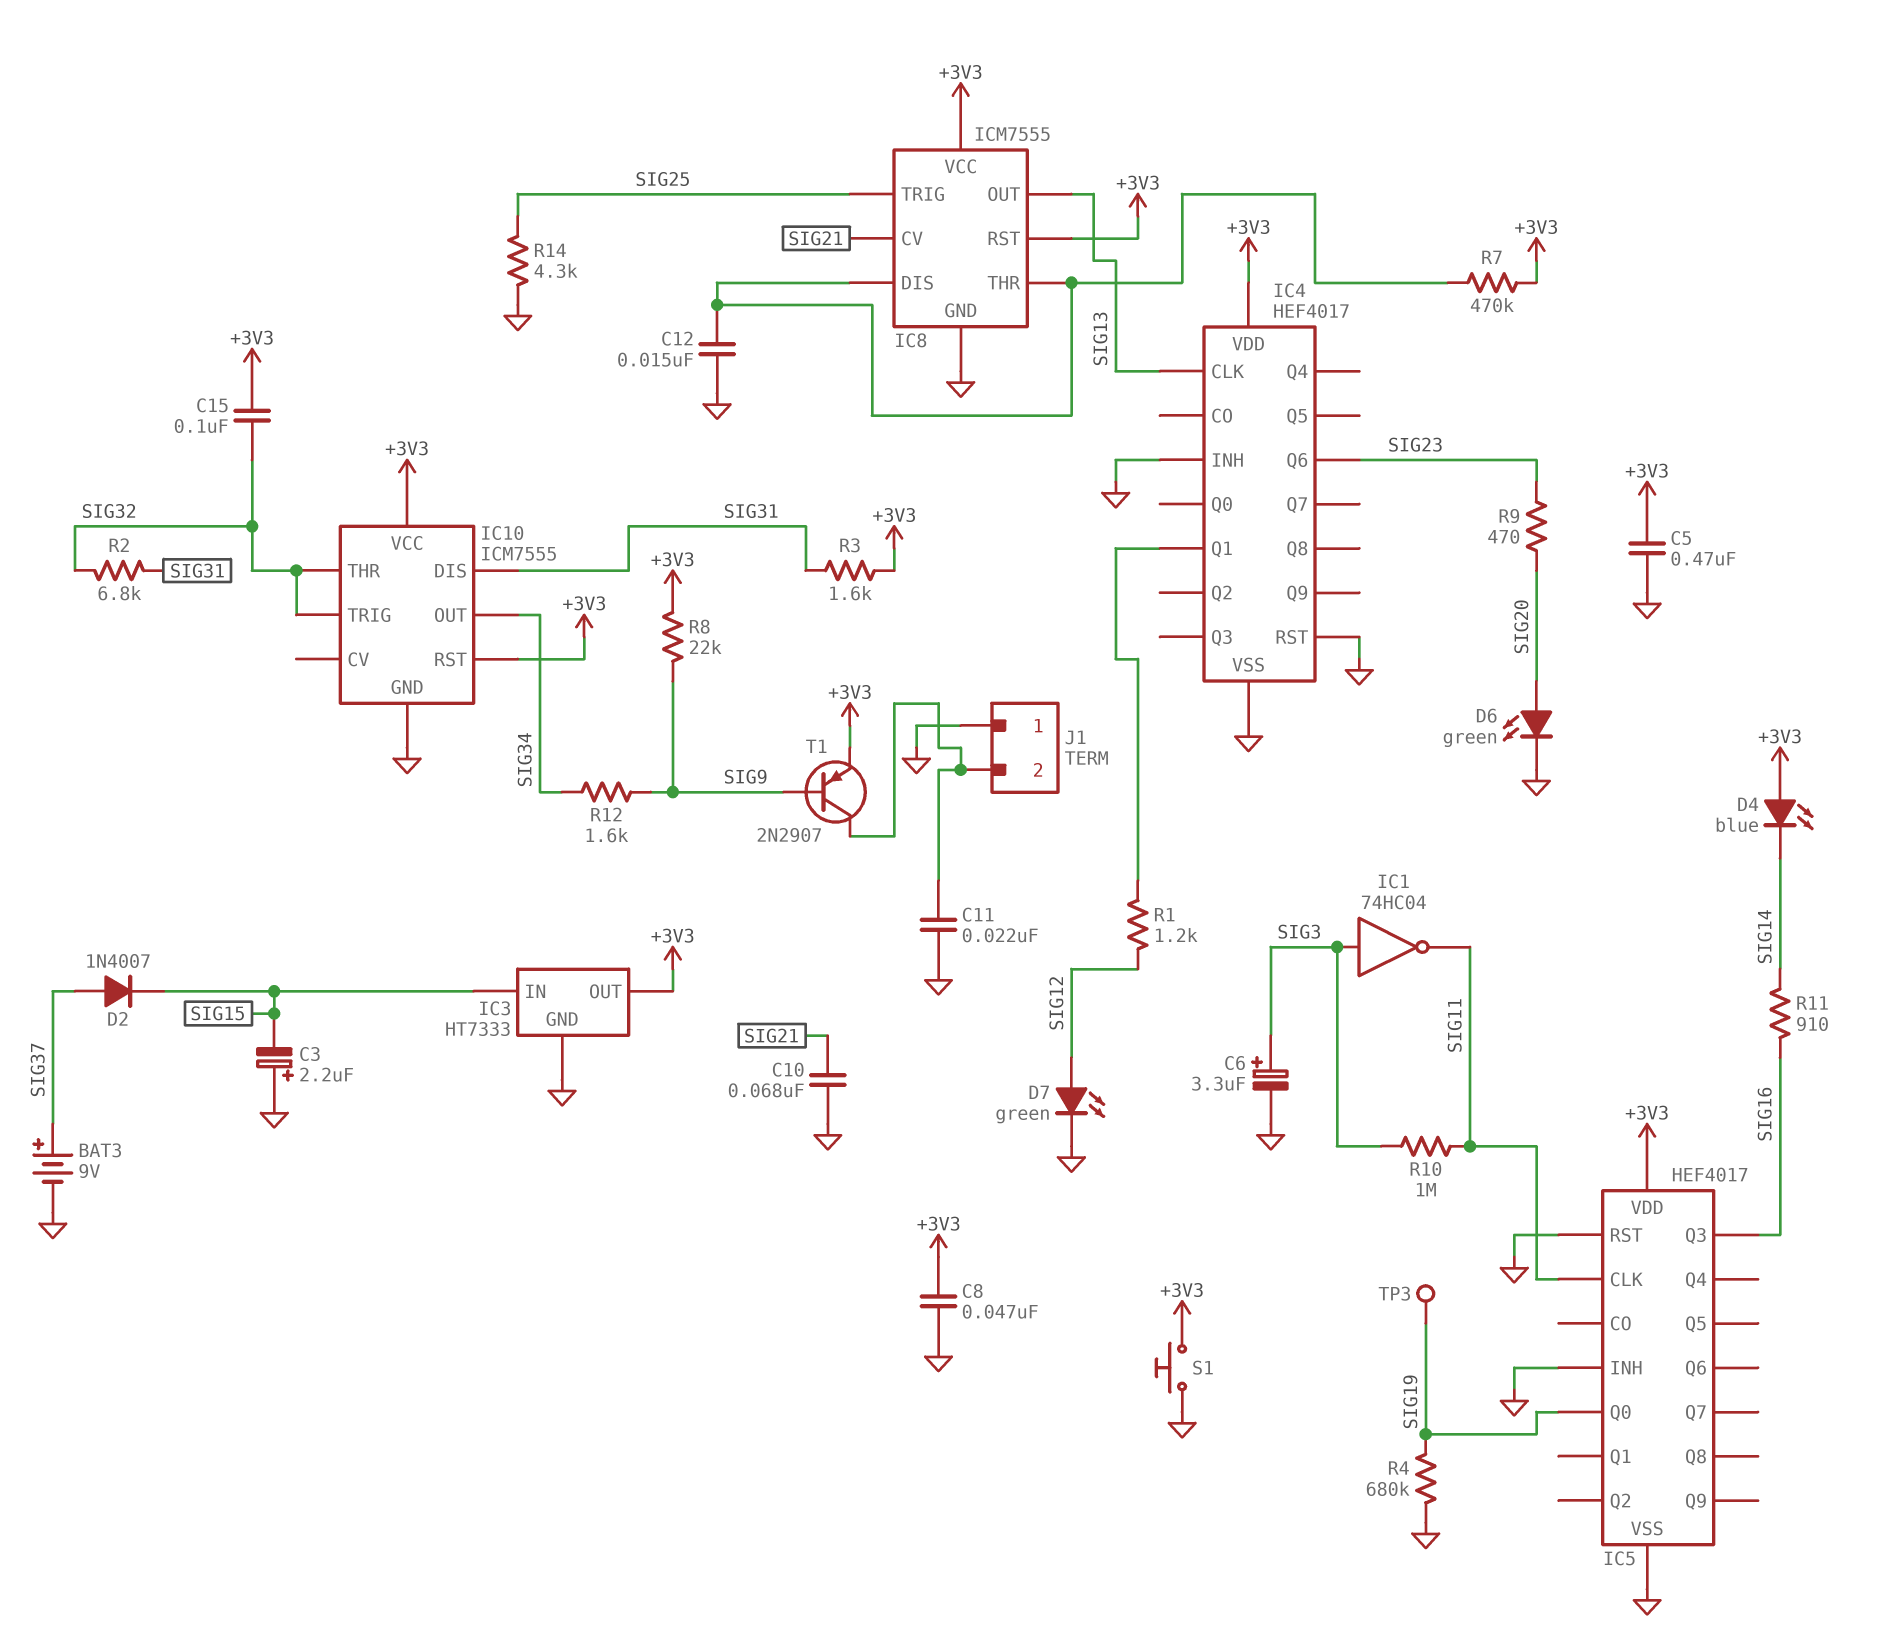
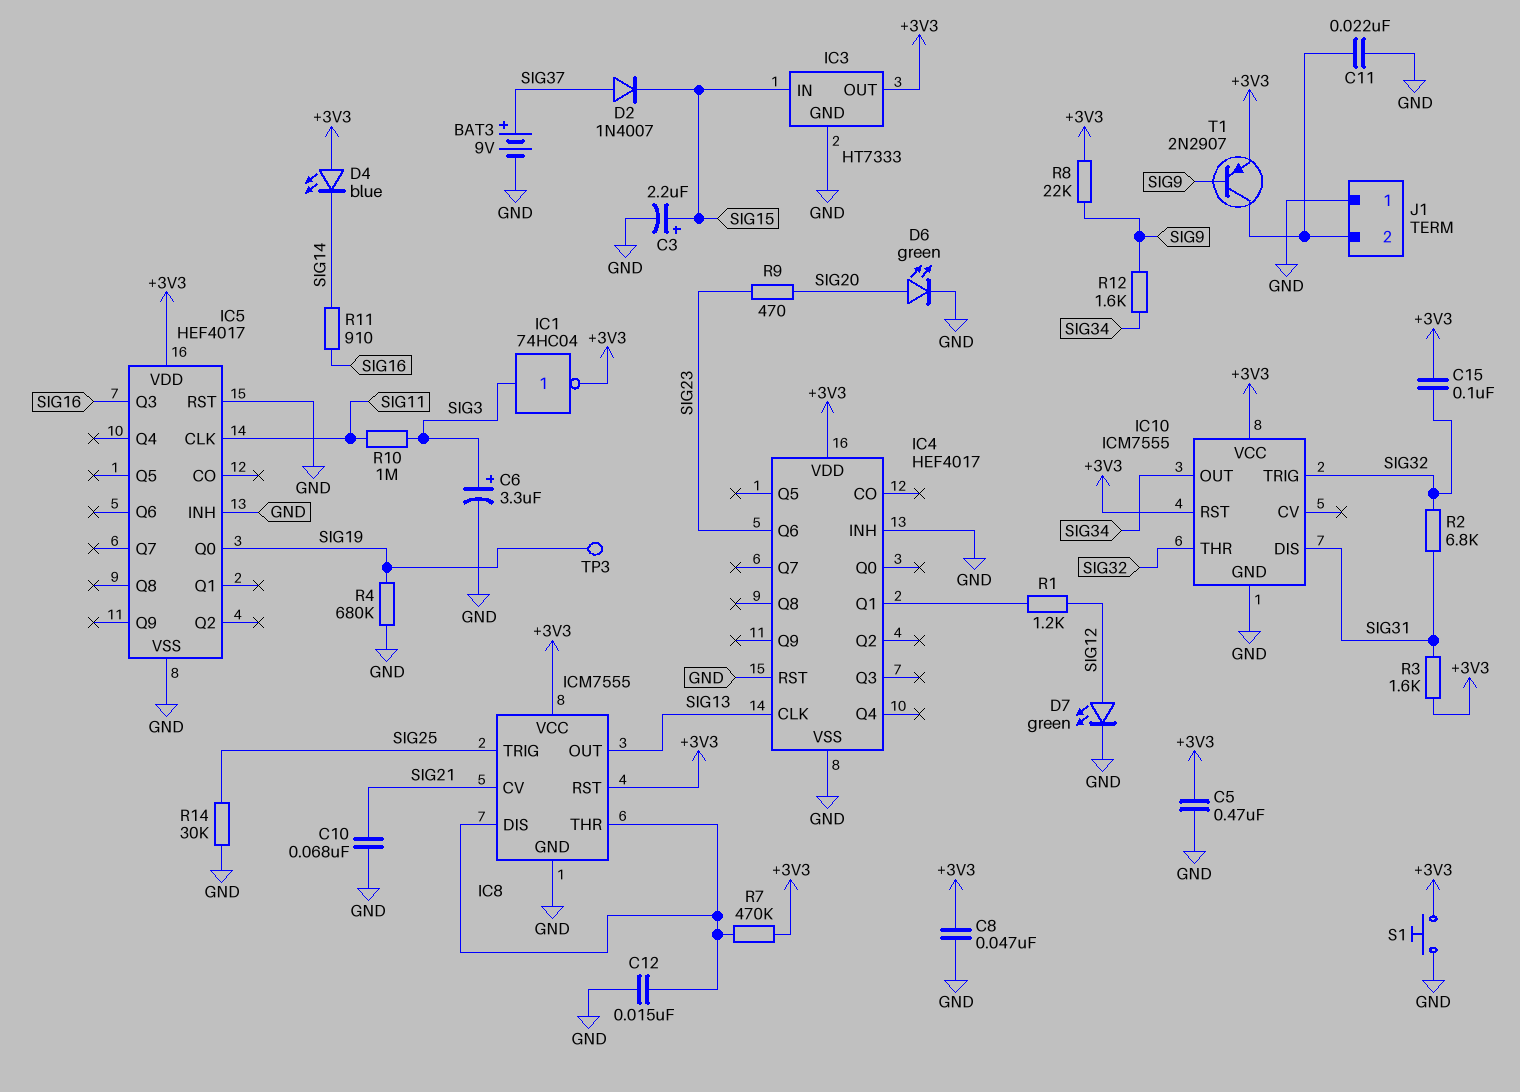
C3: 2.2uF (plus GND, minus SIG15) -> 2.2uF (plus SIG15, minus GND)
IC1: NOT 74HC04 (in SIG3, out SIG11) -> NOT 74HC04 (in SIG3, out +3V3)
R14: 4.3k (GND, SIG25) -> 30k (GND, SIG25)

